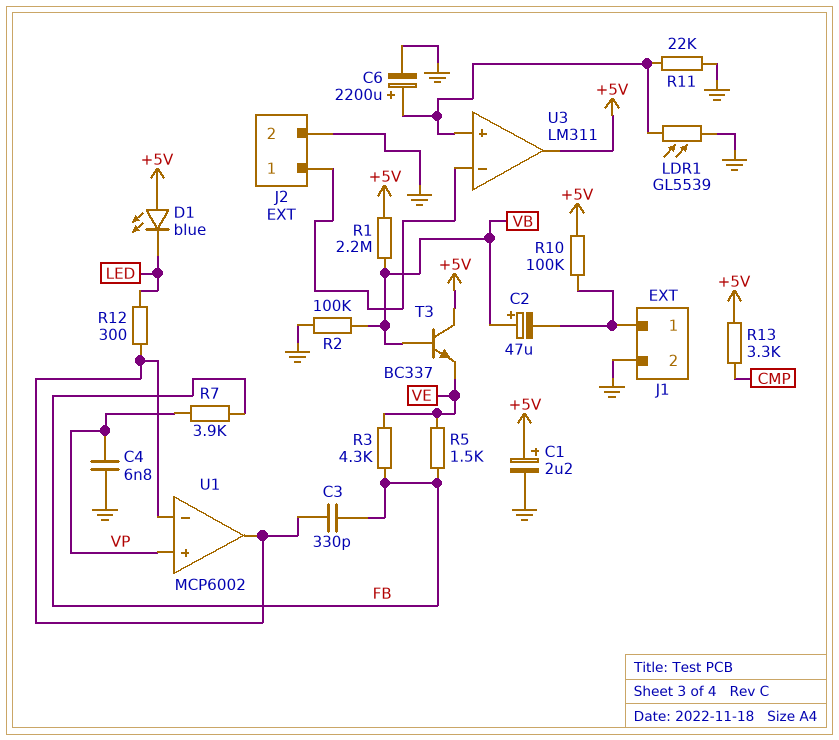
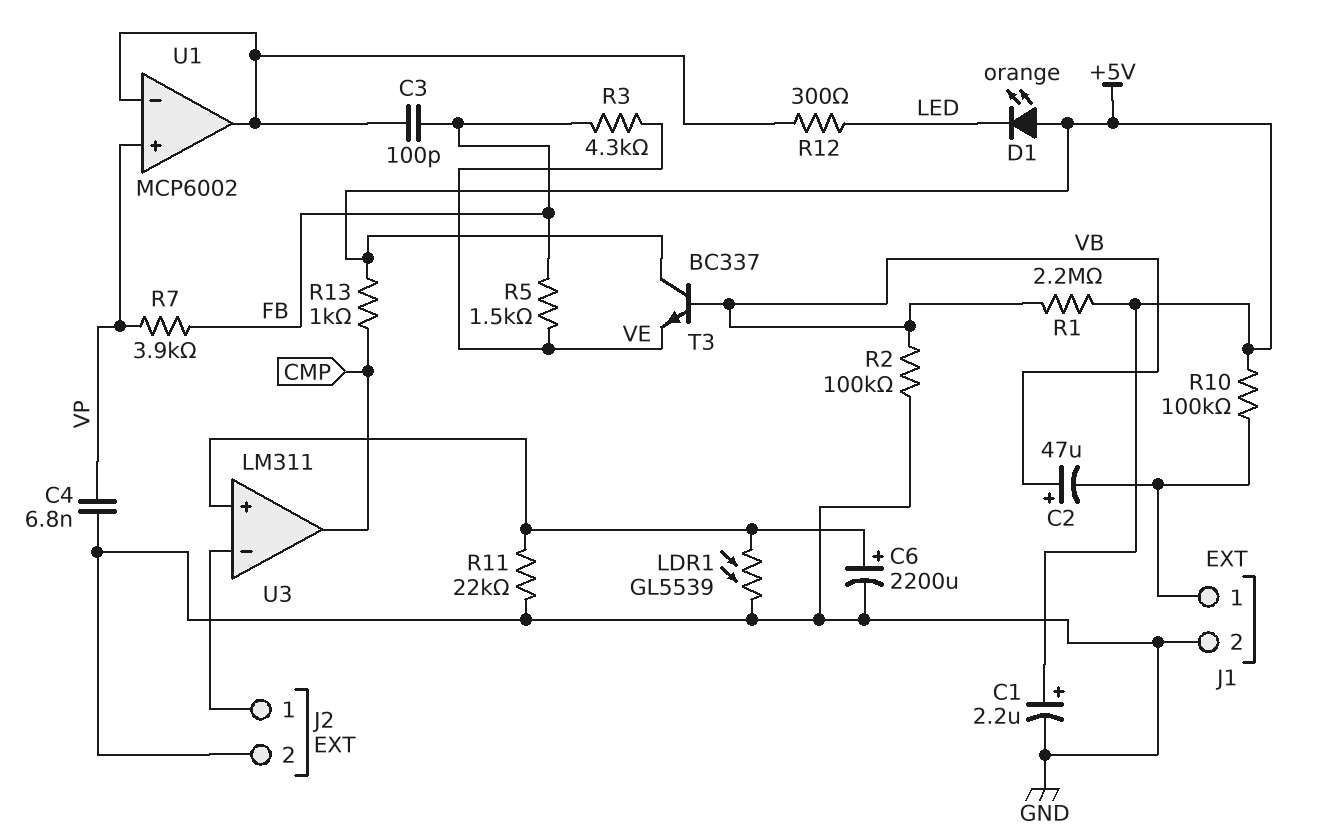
C3: 330pF (FB, U1/in-) -> 100pF (FB, U1/in-)
D1: LED blue (A +5V, K LED) -> LED orange (A +5V, K LED)
R13: 3.3k (+5V, CMP) -> 1k (+5V, CMP)
U3 pin out: +5V -> CMP

